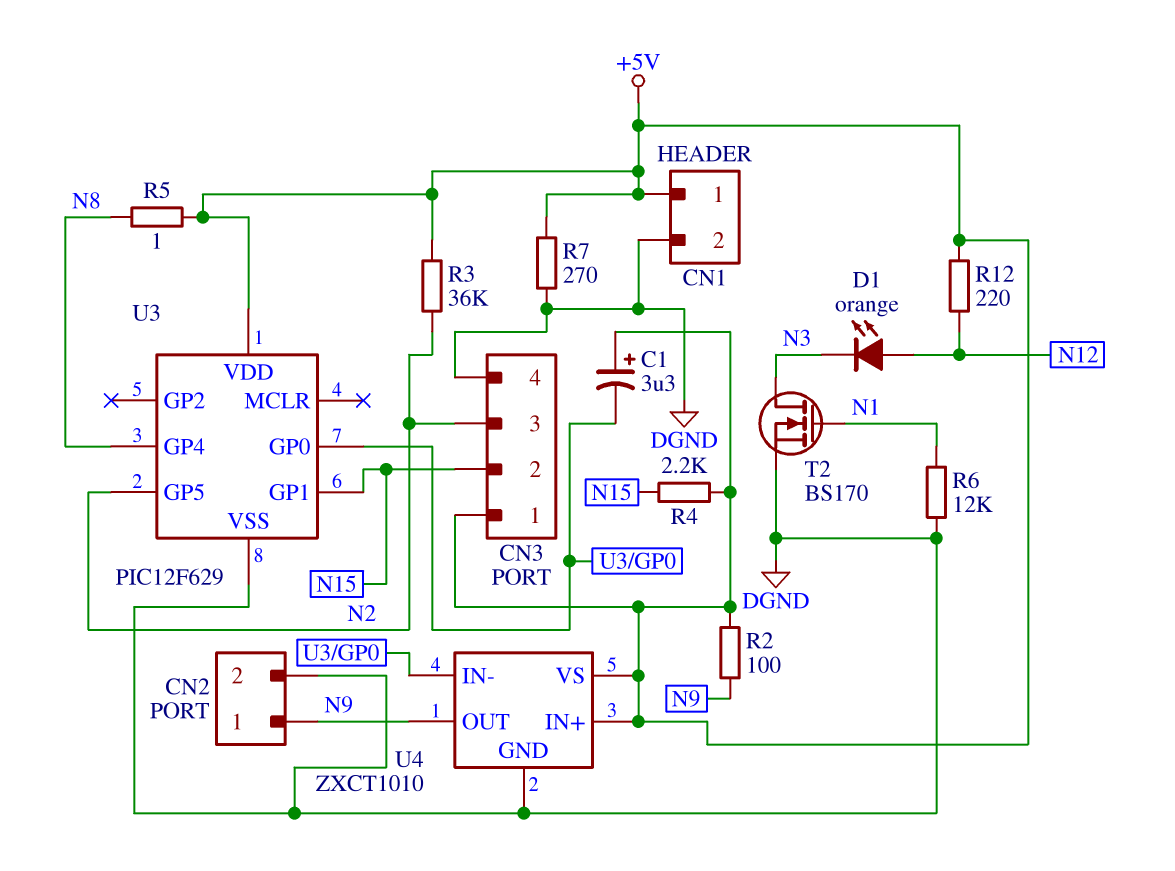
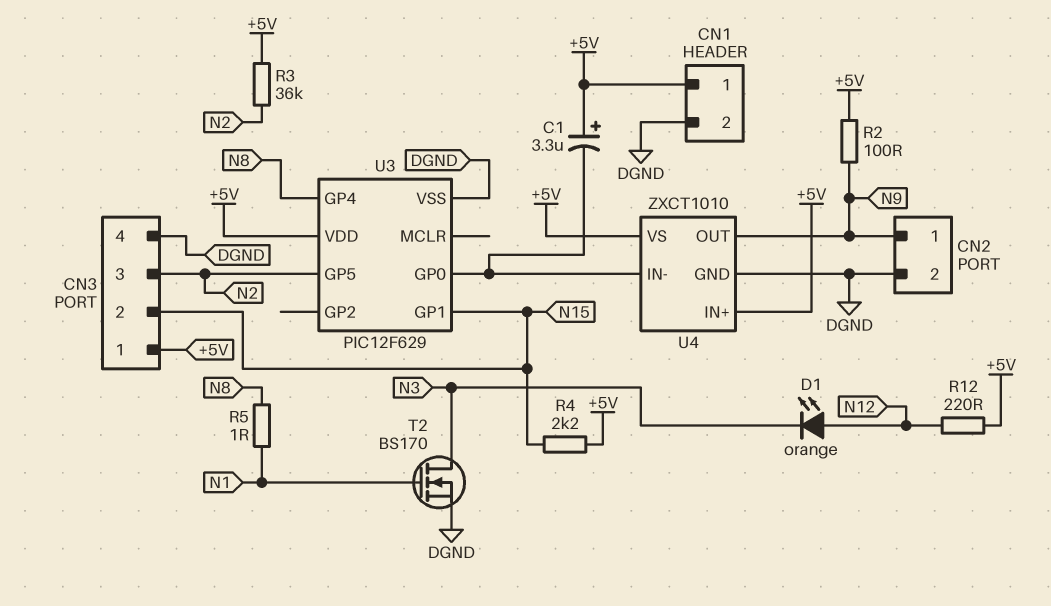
R5: 1 (+5V, N8) -> 1 (N1, N8)
R6: 12k (DGND, N1) -> none
R7: 270 (+5V, DGND) -> none

